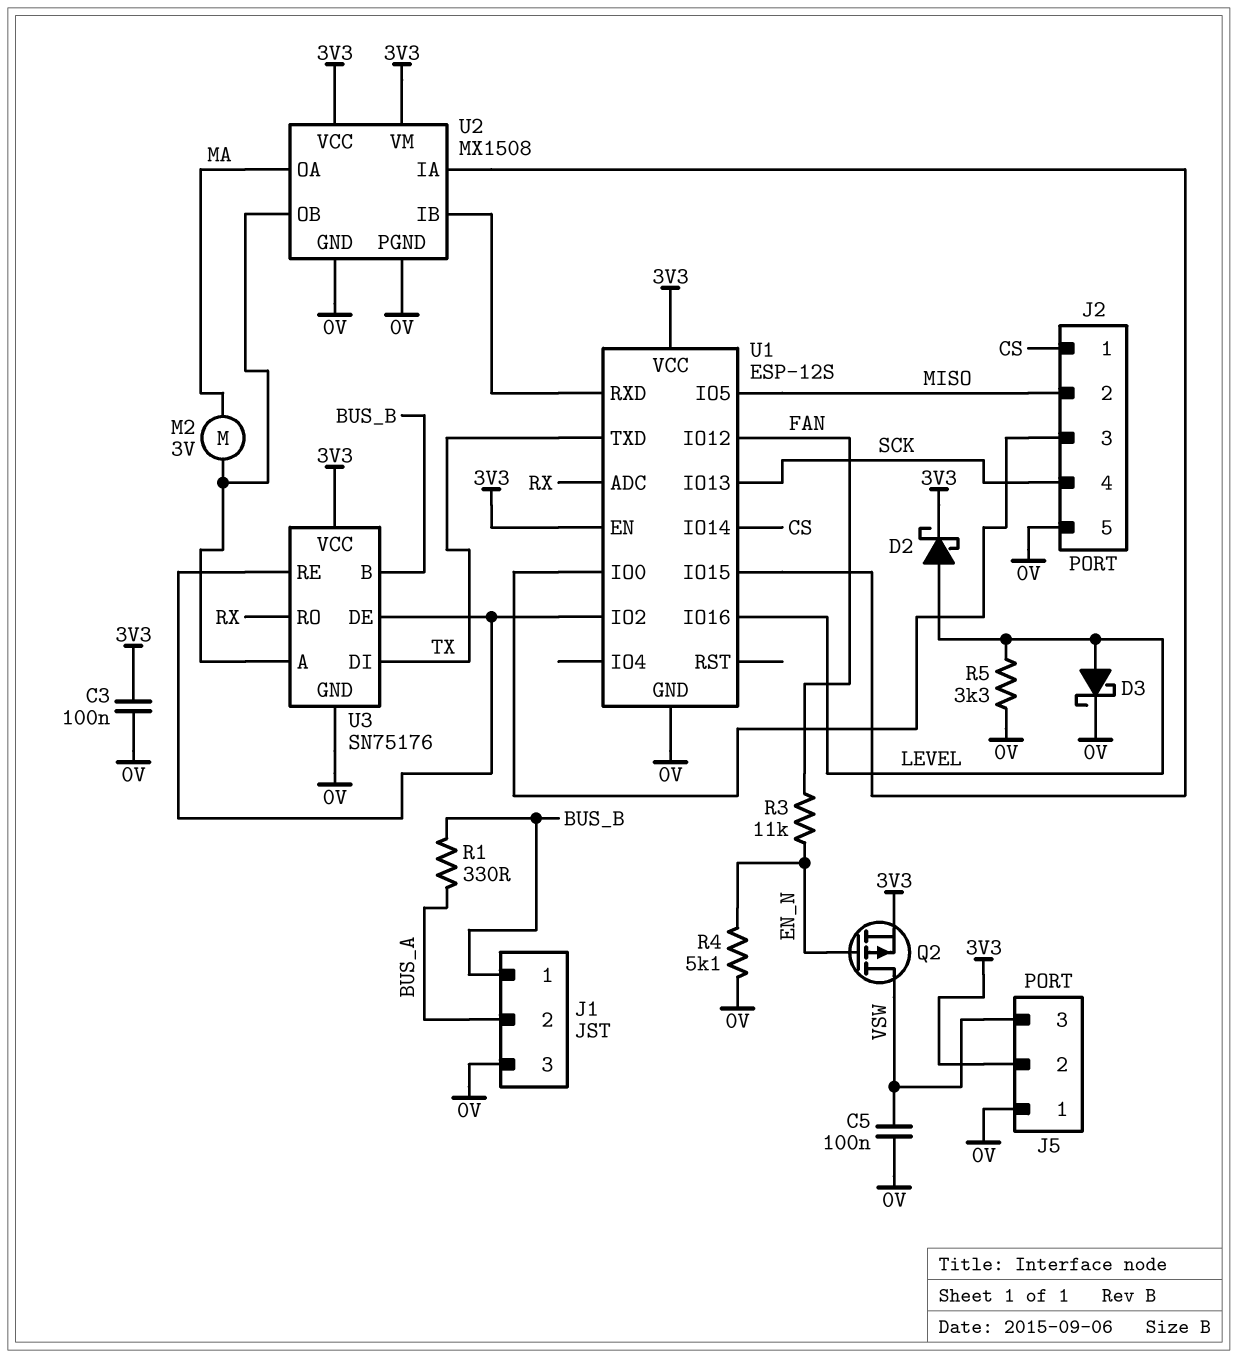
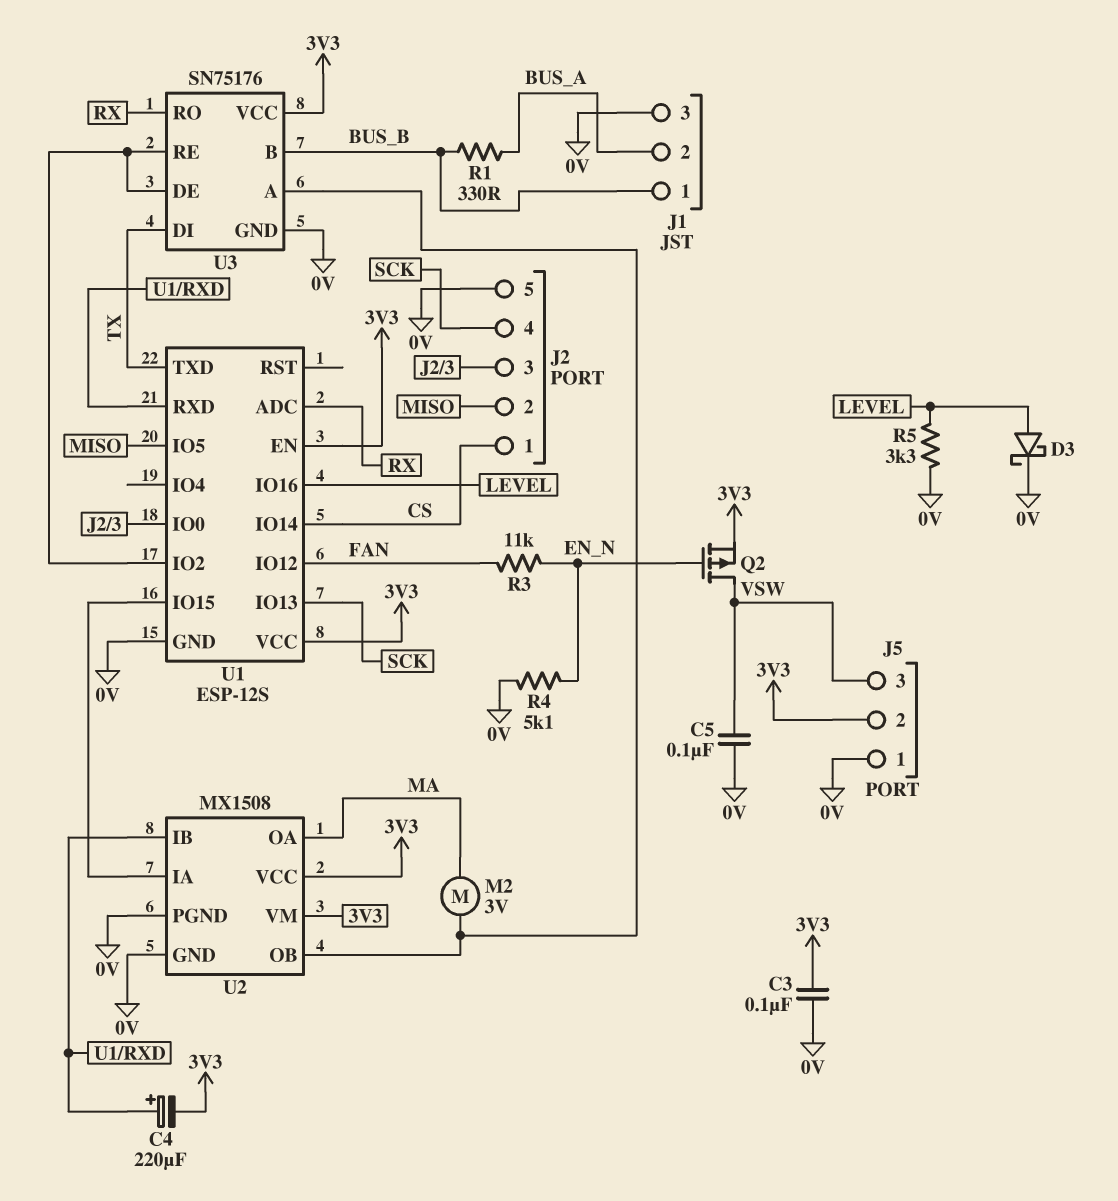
C4: none -> 220uF (plus U1/RXD, minus 3V3)
D2: schottky (A LEVEL, K 3V3) -> none

